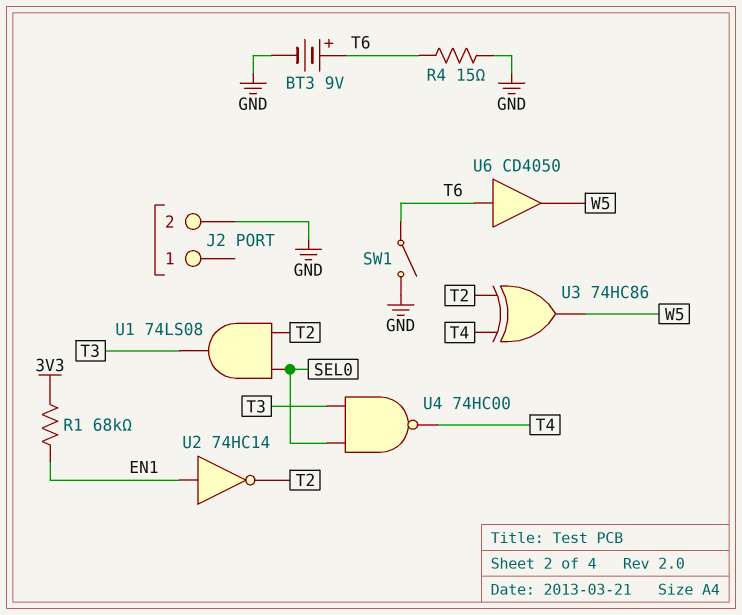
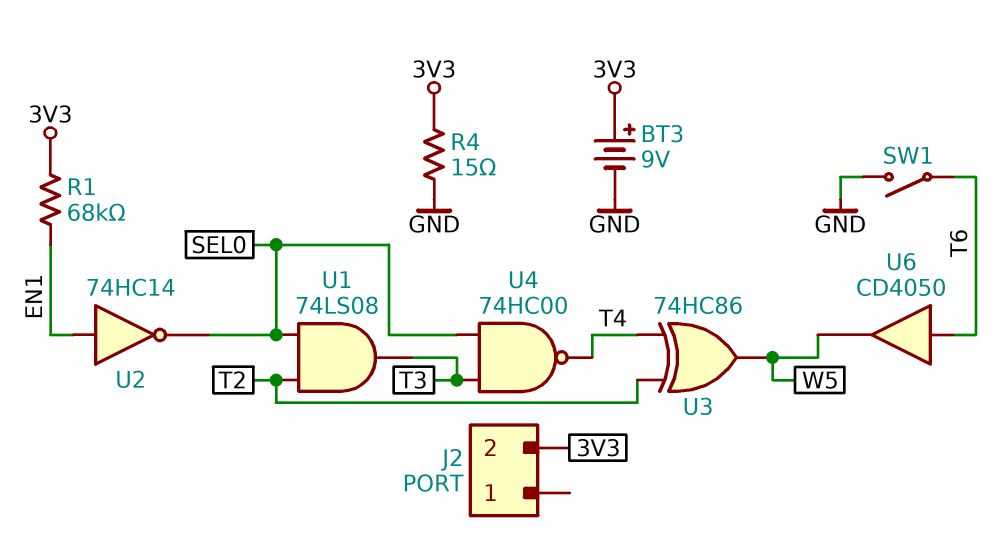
BT3: 9V (plus T6, minus GND) -> 9V (plus 3V3, minus GND)
J2 pin 2: GND -> 3V3
R4: 15 (GND, T6) -> 15 (3V3, GND)
U2: NOT 74HC14 (in EN1, out T2) -> NOT 74HC14 (in EN1, out SEL0)

